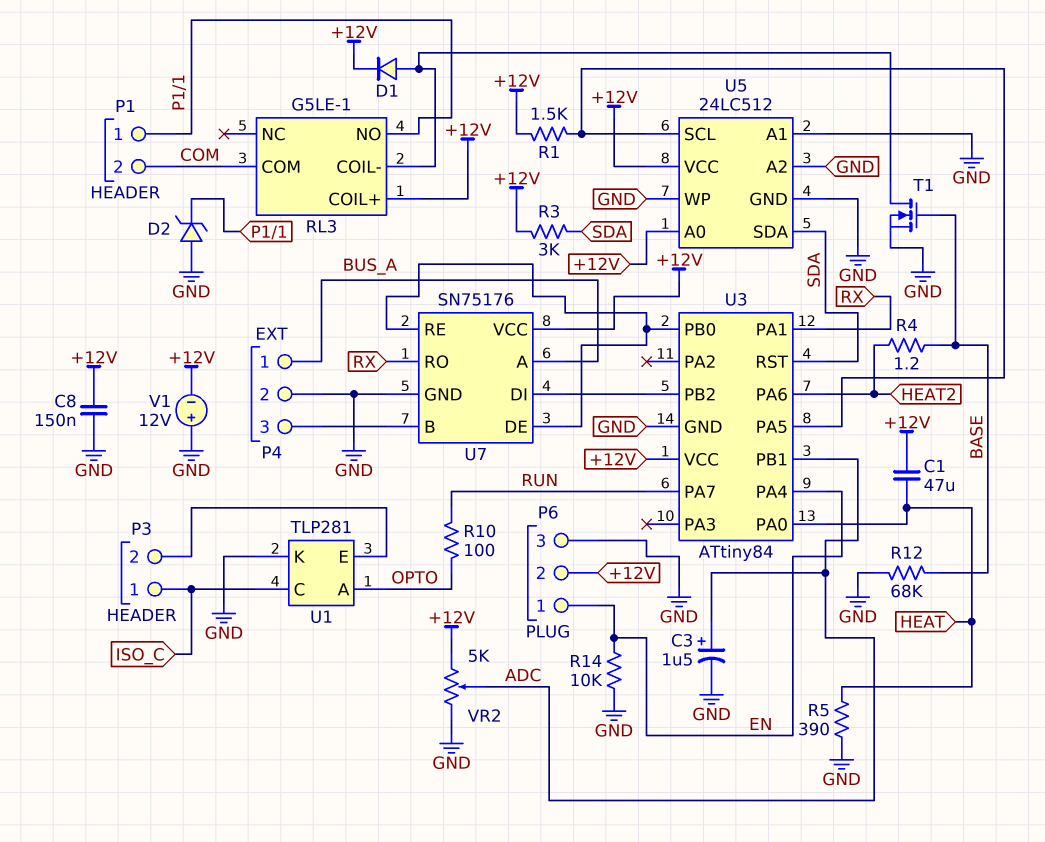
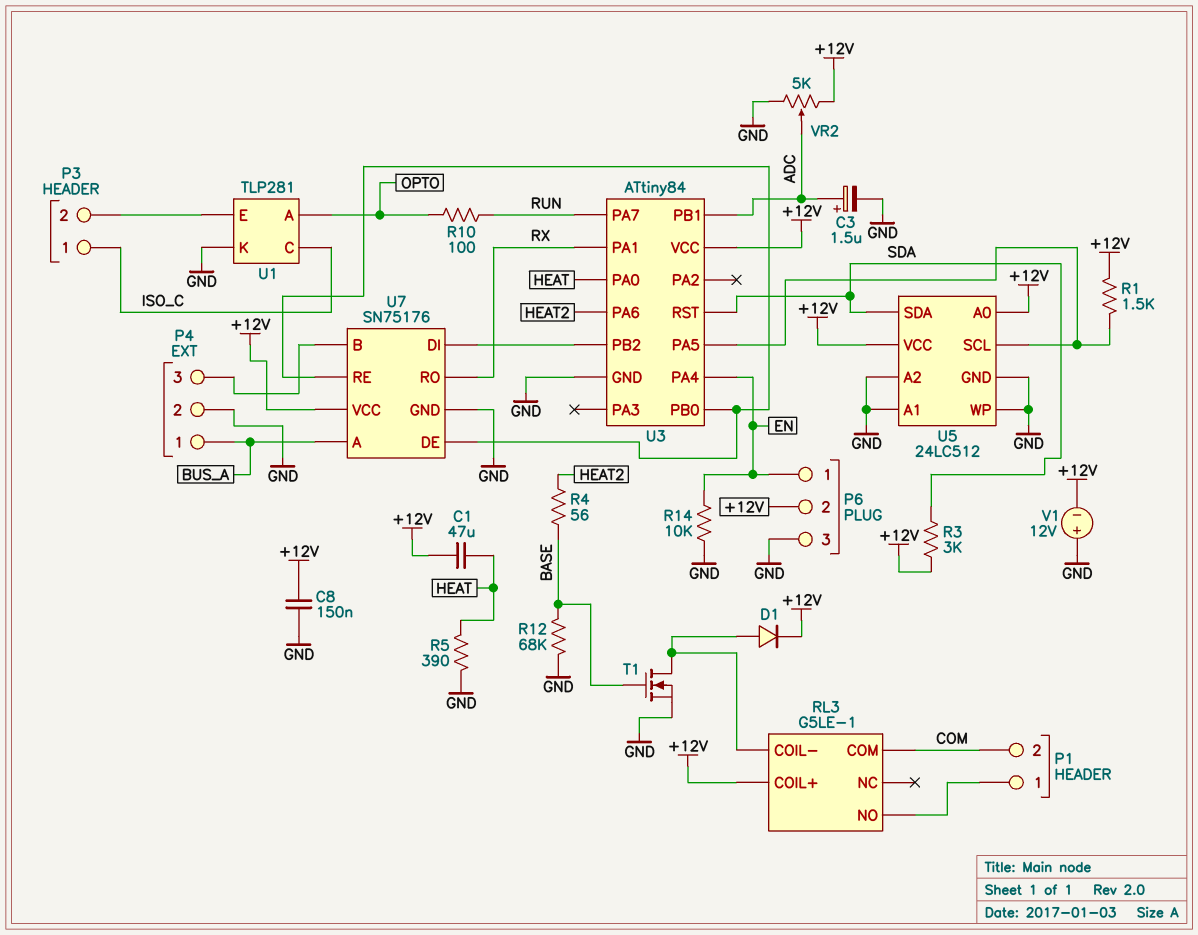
D2: zener (A GND, K P1/1) -> none
R4: 1.2 (BASE, HEAT2) -> 56 (BASE, HEAT2)

